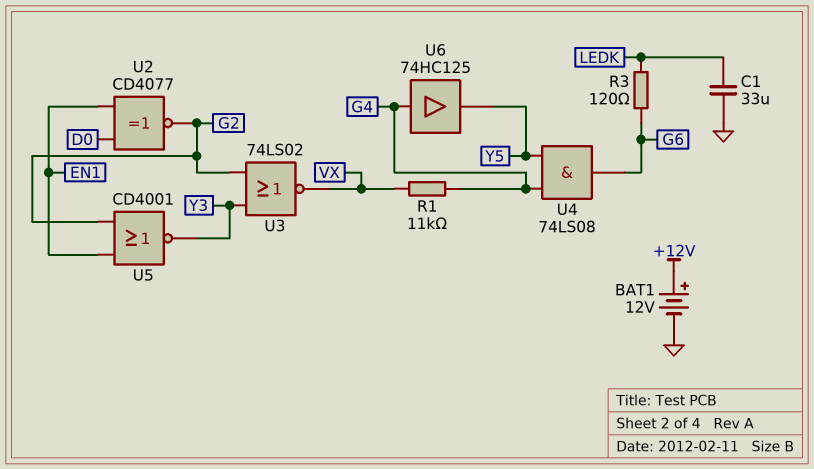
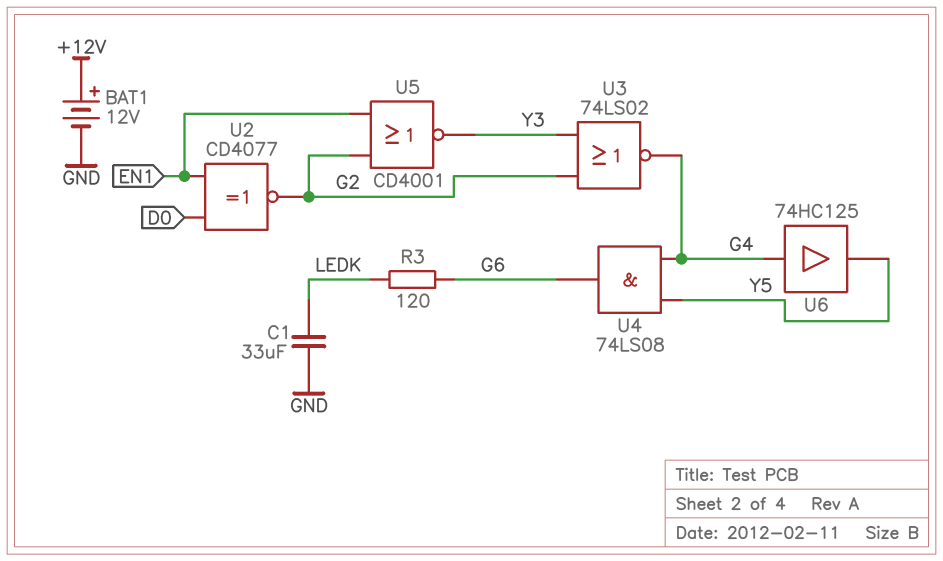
R1: 11k (G4, VX) -> none
U3: NOR 74LS02 (in G2, in Y3, out VX) -> NOR 74LS02 (in G2, in Y3, out G4)

